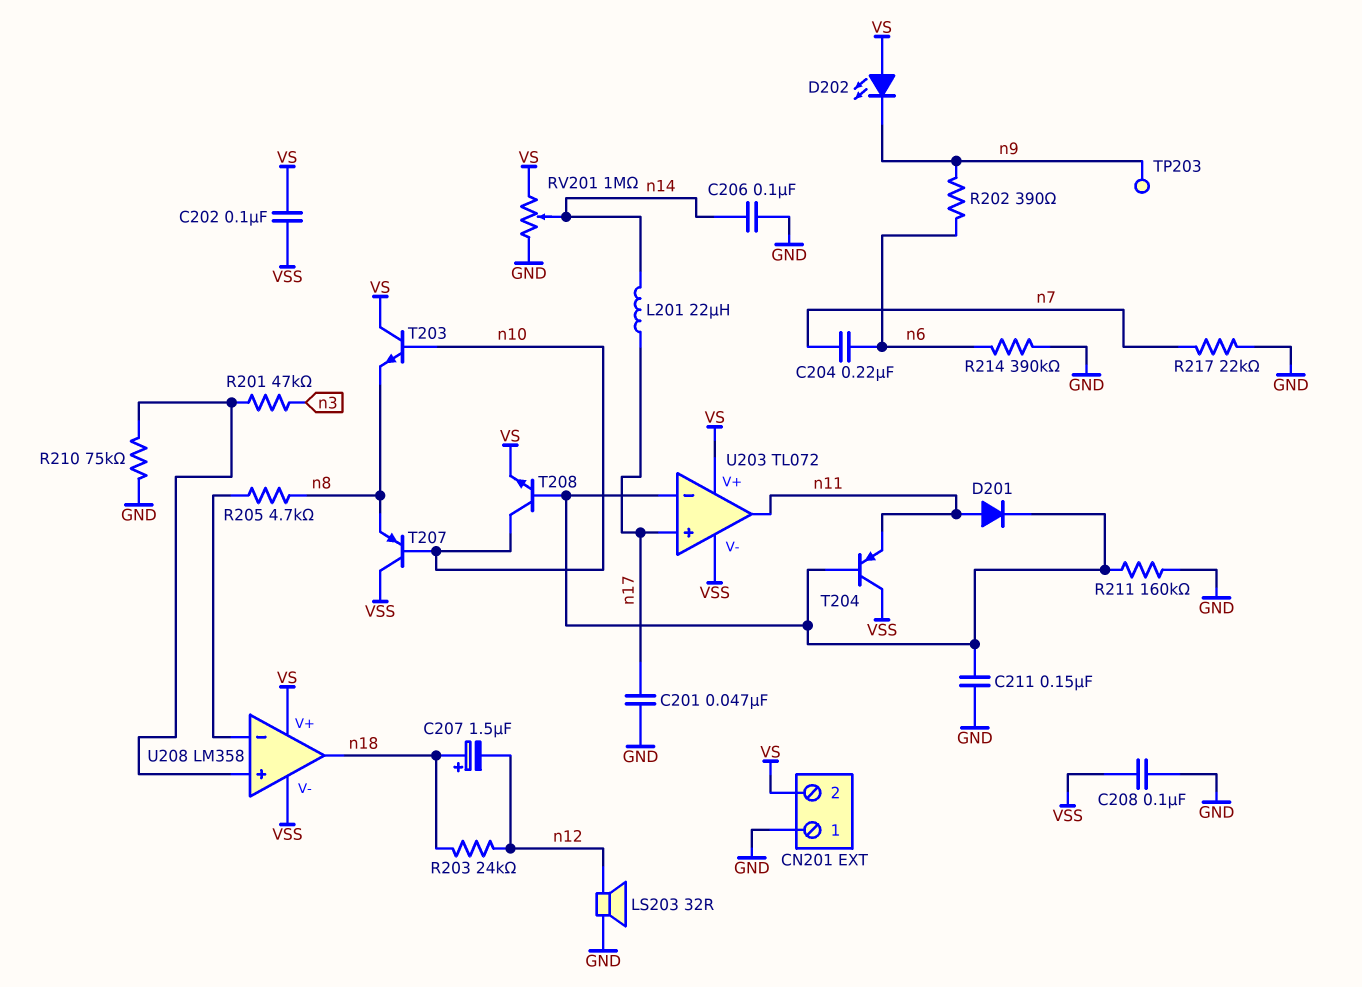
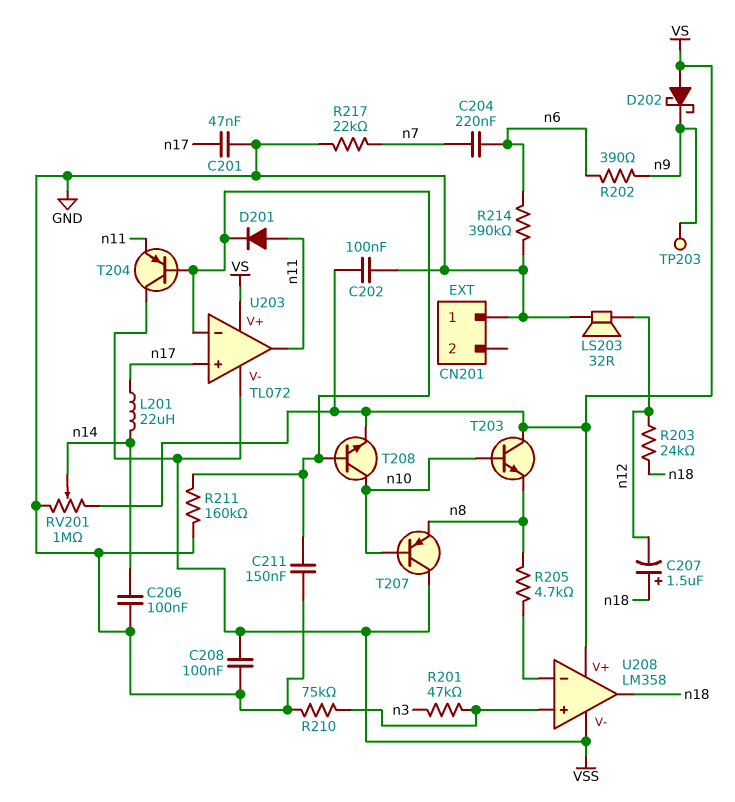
C202: 100nF (VS, VSS) -> 100nF (GND, VS)
CN201 pin 2: VS -> none
D202: LED (A VS, K n9) -> schottky (A VS, K n9)

